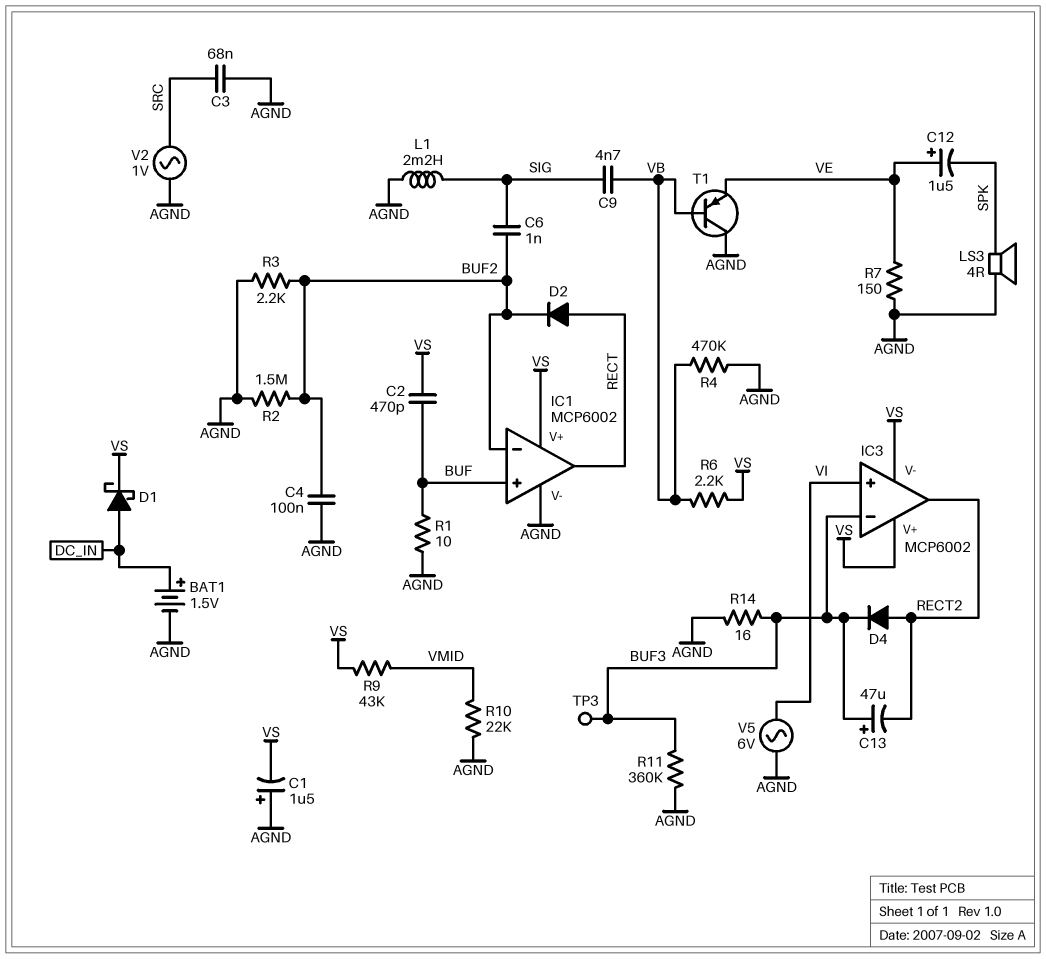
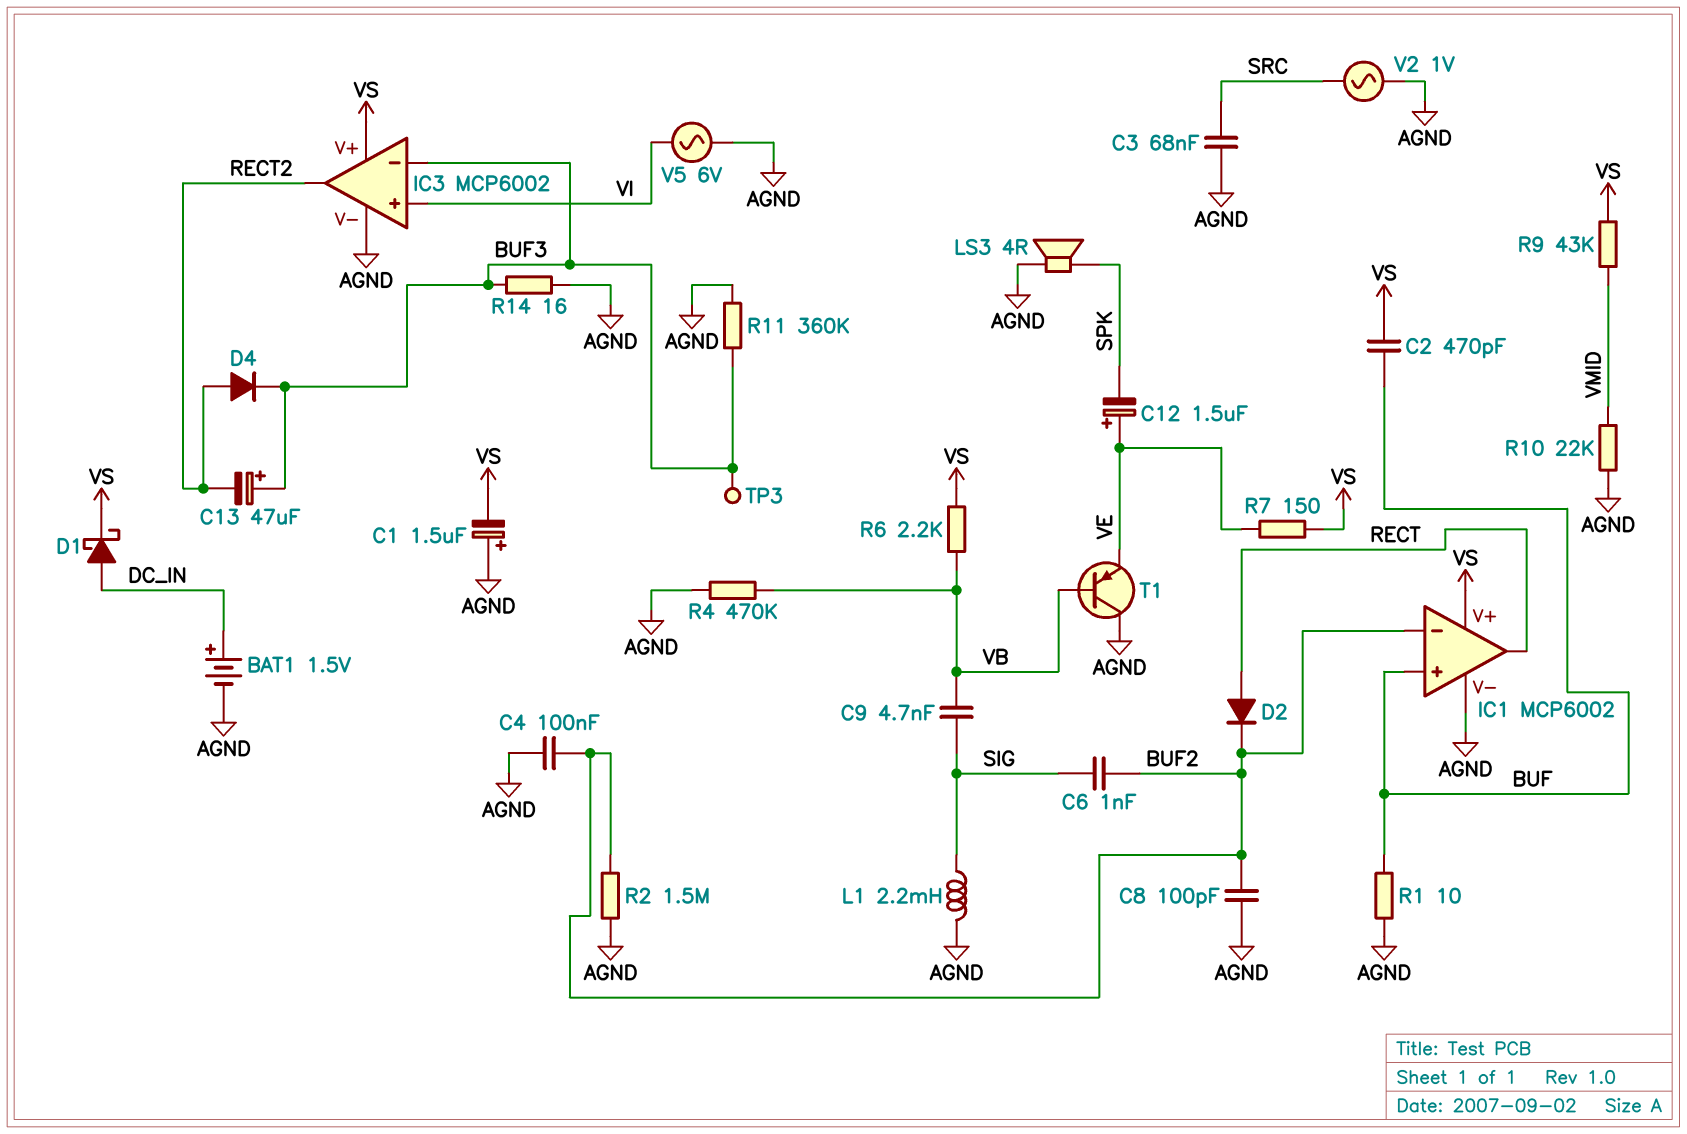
C8: none -> 100pF (AGND, BUF2)
IC3 pin V-: VS -> AGND
R3: 2.2k (AGND, BUF2) -> none
R7: 150 (AGND, VE) -> 150 (VE, VS)

